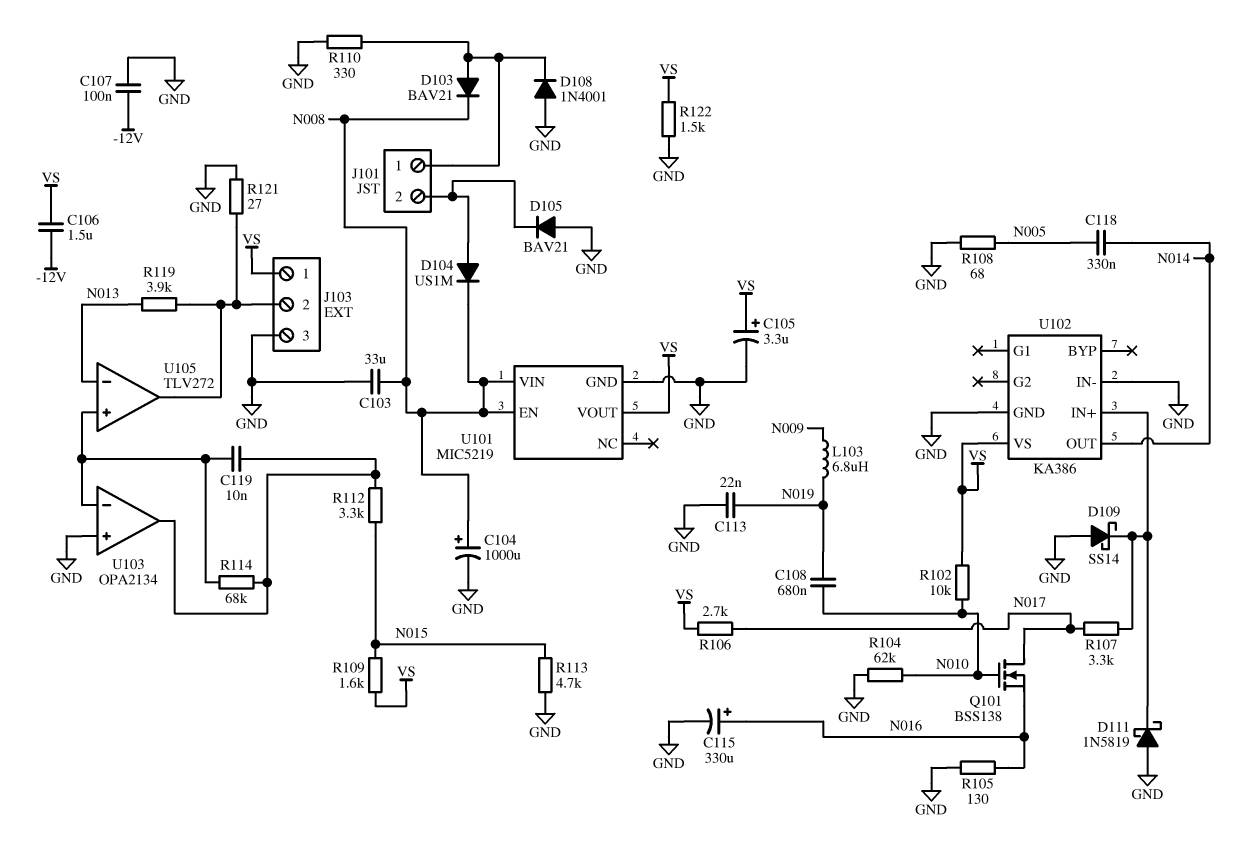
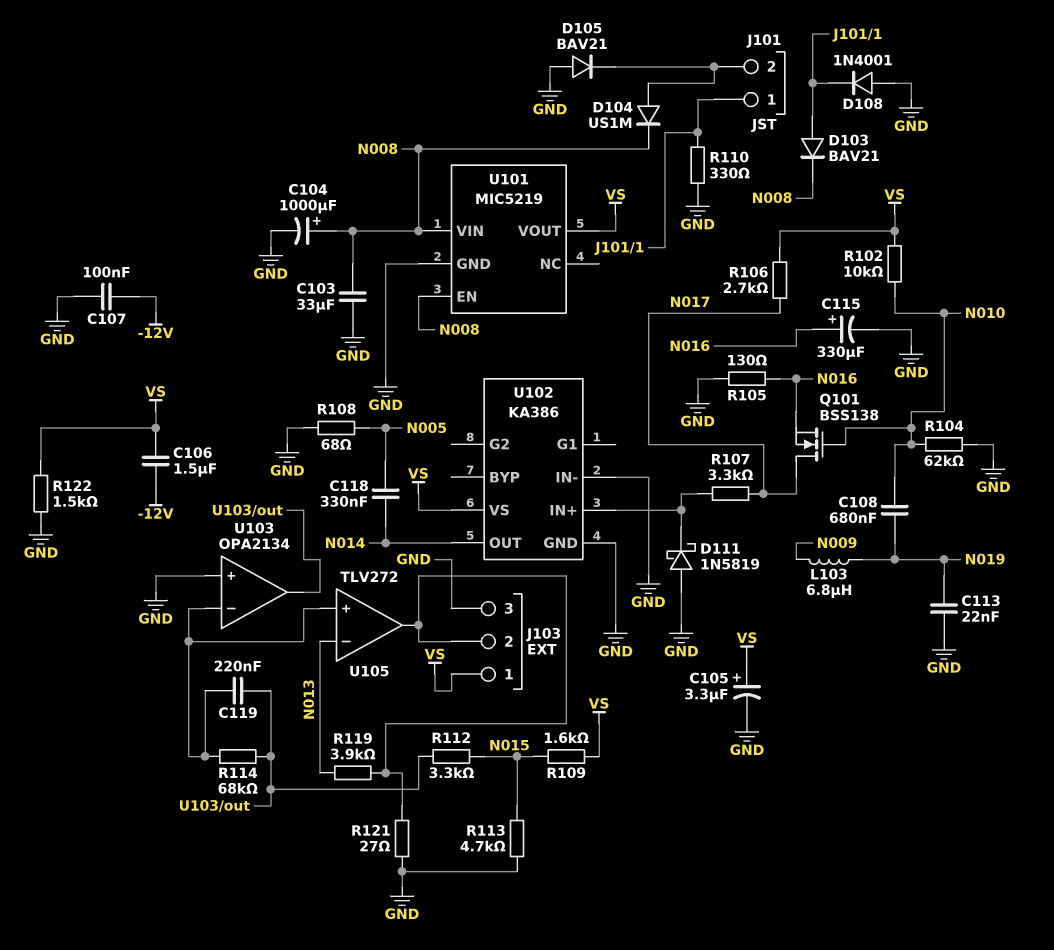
C119: 10nF (U103/in-, U103/out) -> 220nF (U103/in-, U103/out)
D109: schottky SS14 (A GND, K U102/IN+) -> none

